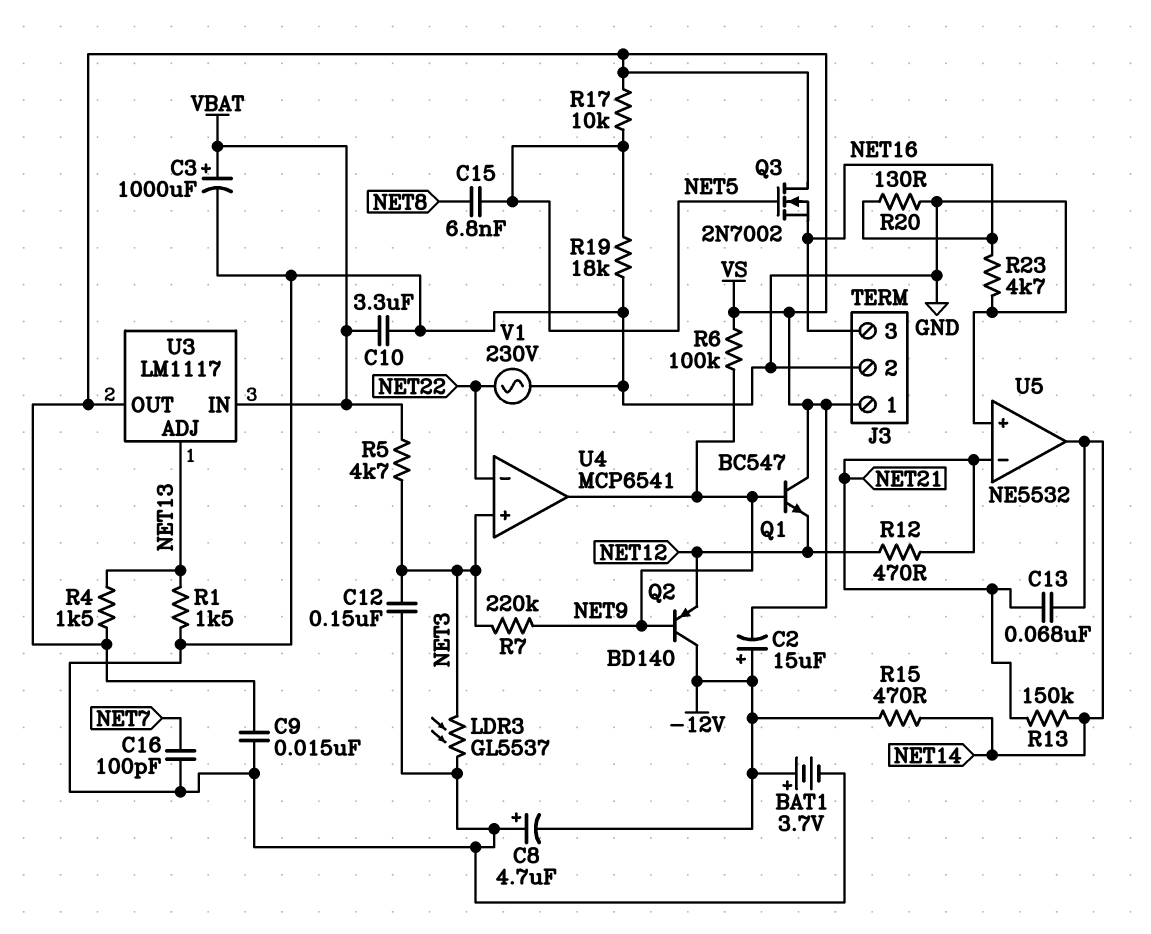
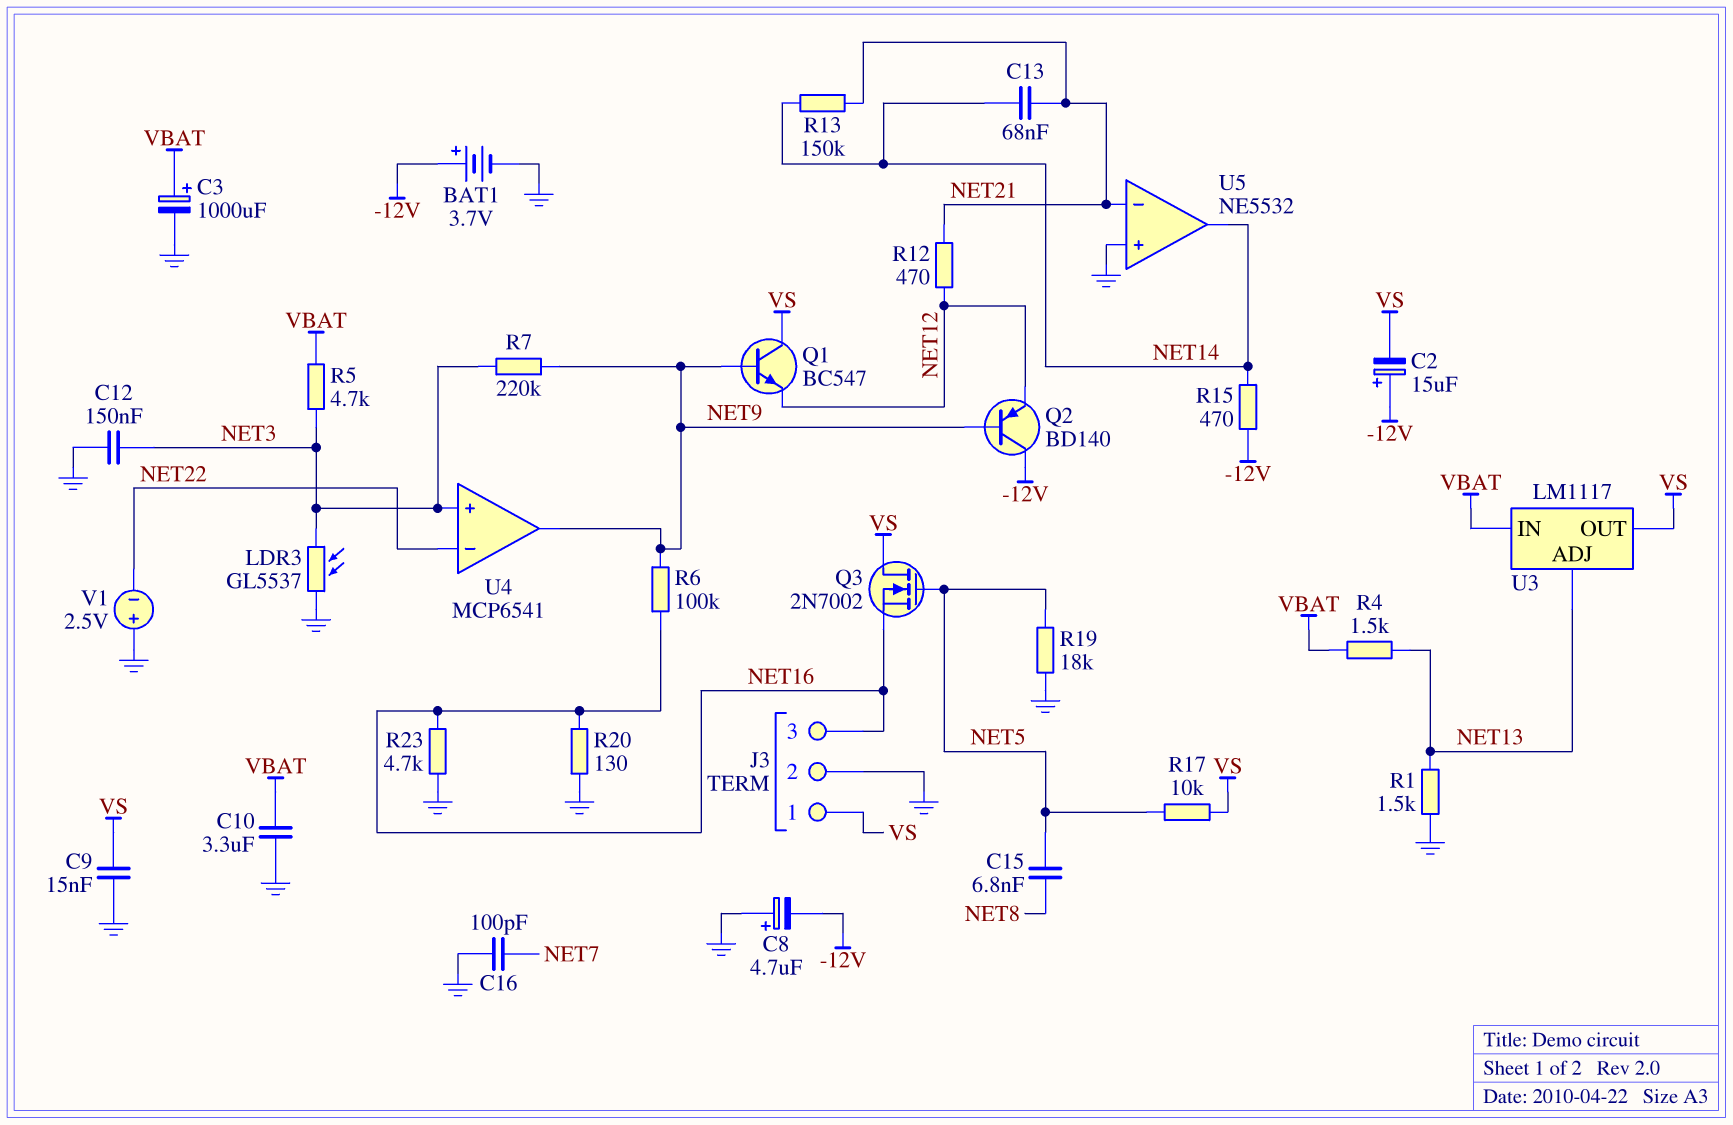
R4: 1.5k (NET13, VS) -> 1.5k (NET13, VBAT)
R6: 100k (NET9, VS) -> 100k (NET9, NET16)
V1: AC 230V (GND, NET22) -> 2.5V (plus GND, minus NET22)

